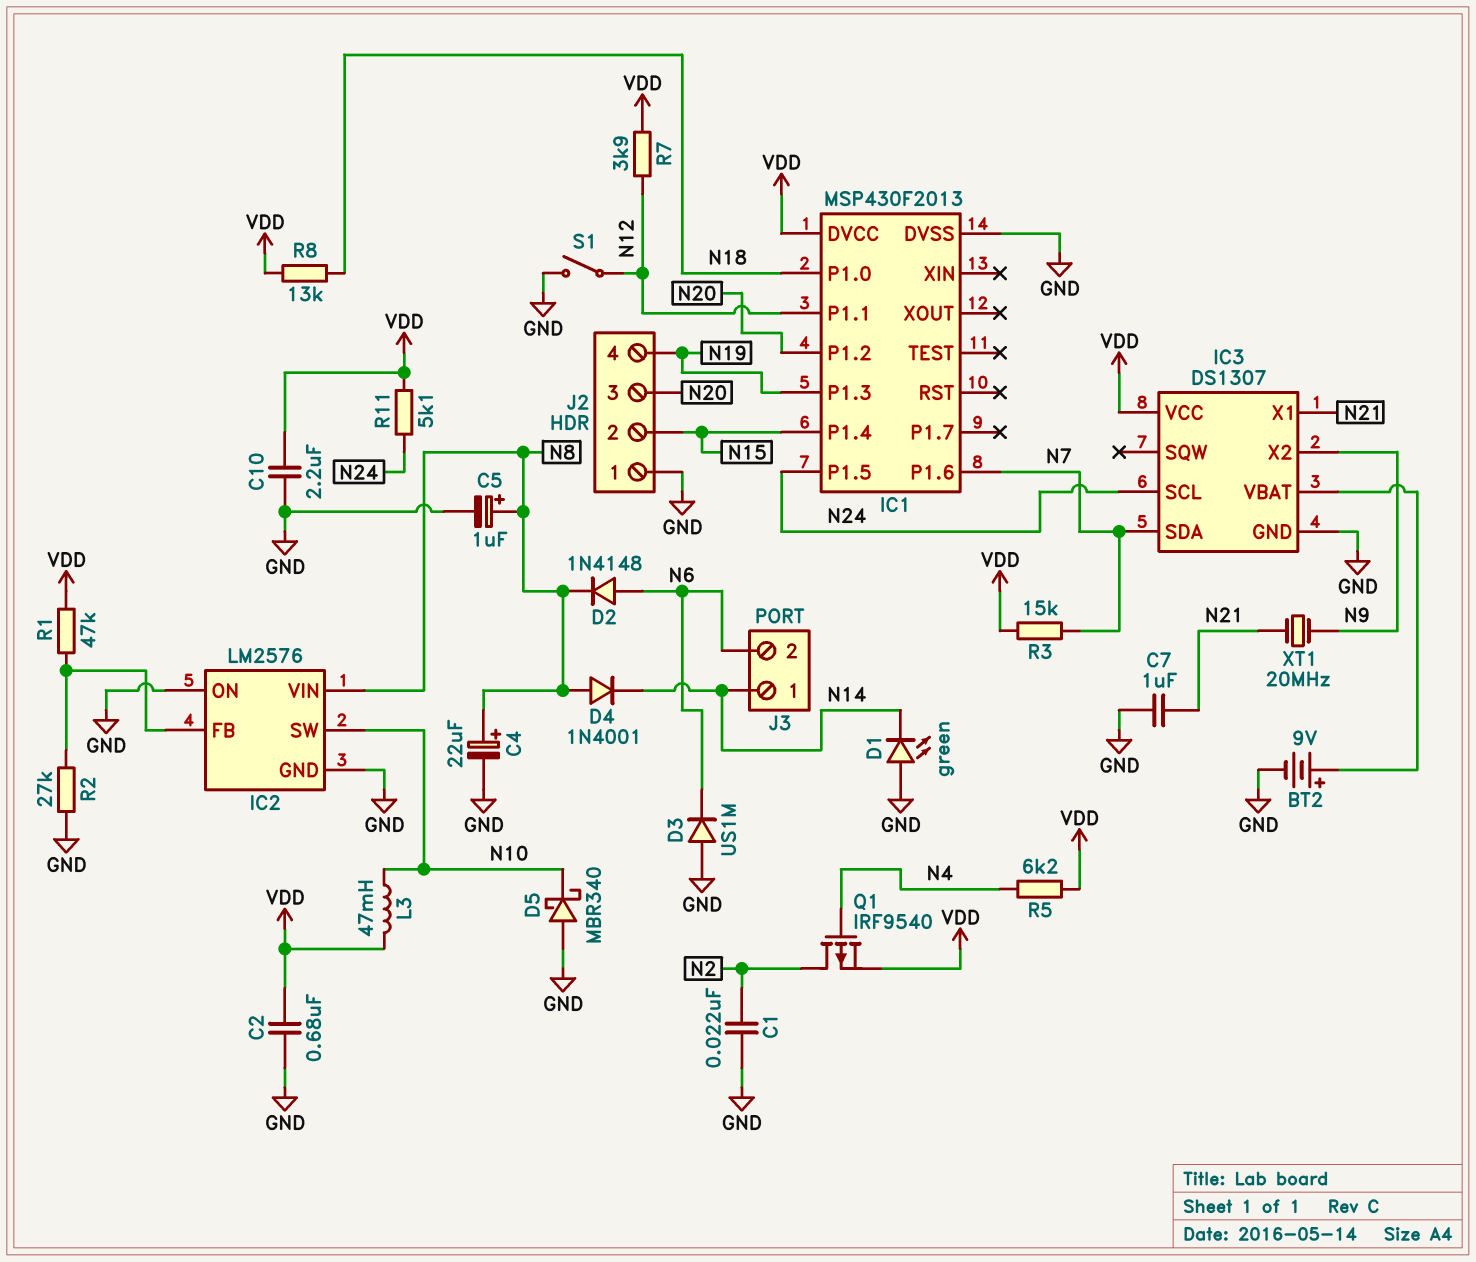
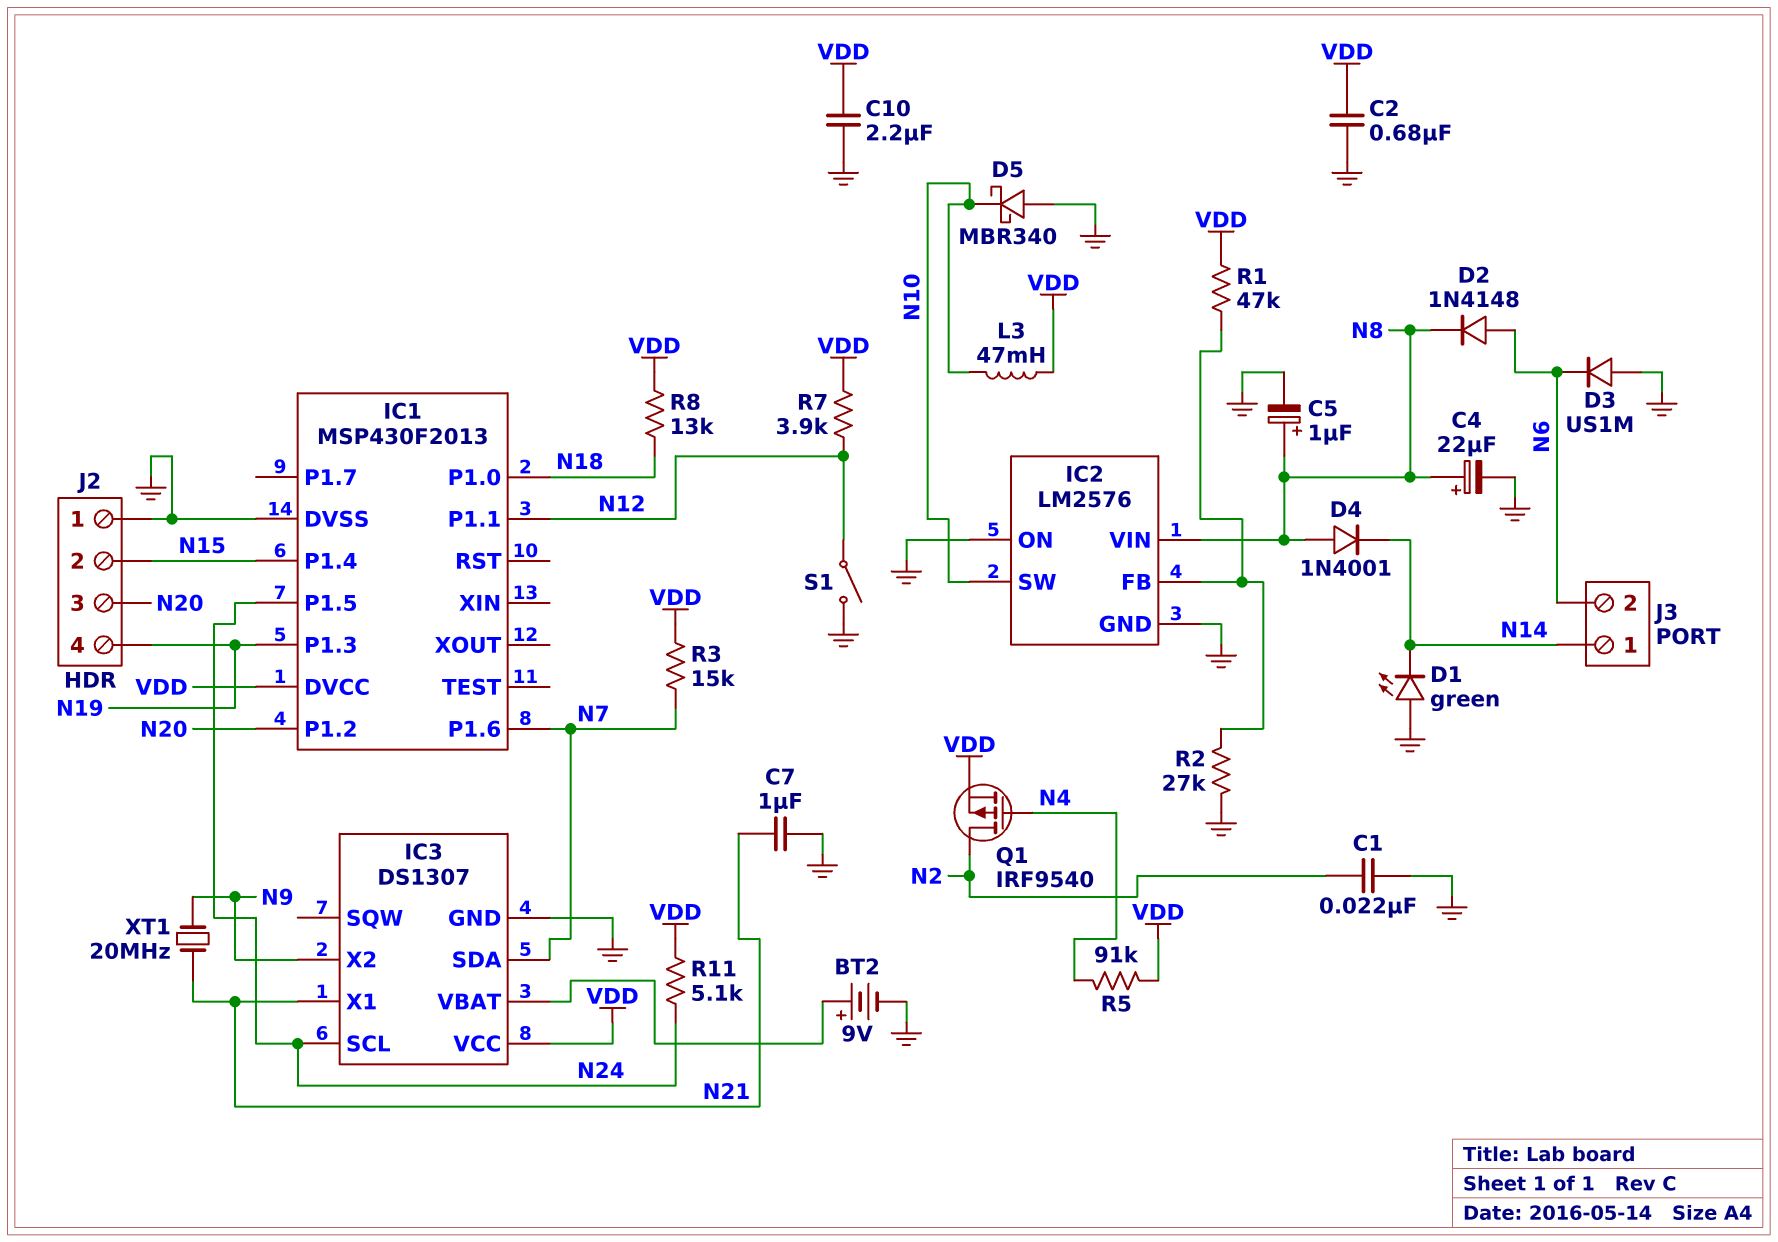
R5: 6.2k (N4, VDD) -> 91k (N4, VDD)

